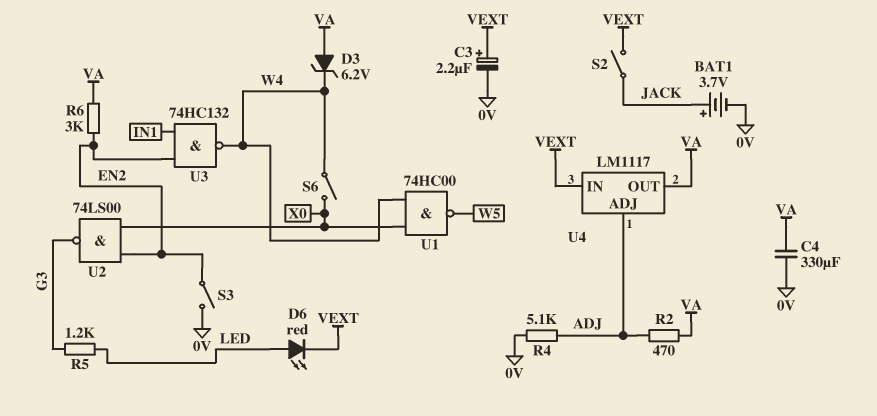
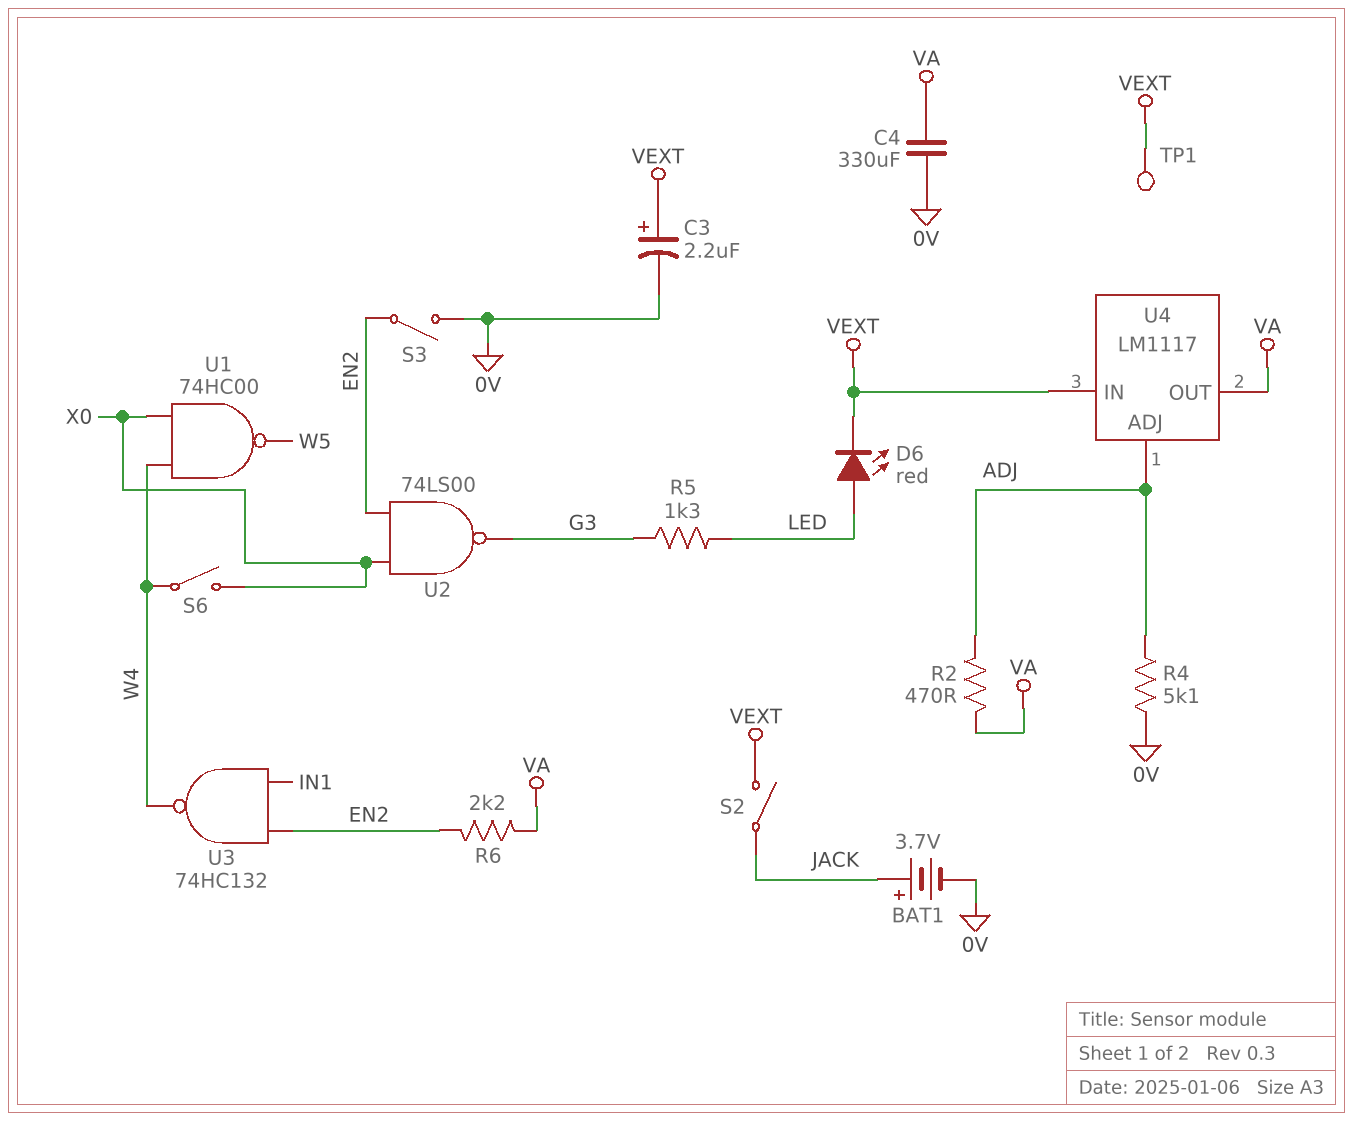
D3: zener 6.2V (A VA, K W4) -> none
R5: 1.2k (G3, LED) -> 1.3k (G3, LED)
R6: 3k (EN2, VA) -> 2.2k (EN2, VA)
TP1: none -> test point (VEXT)

